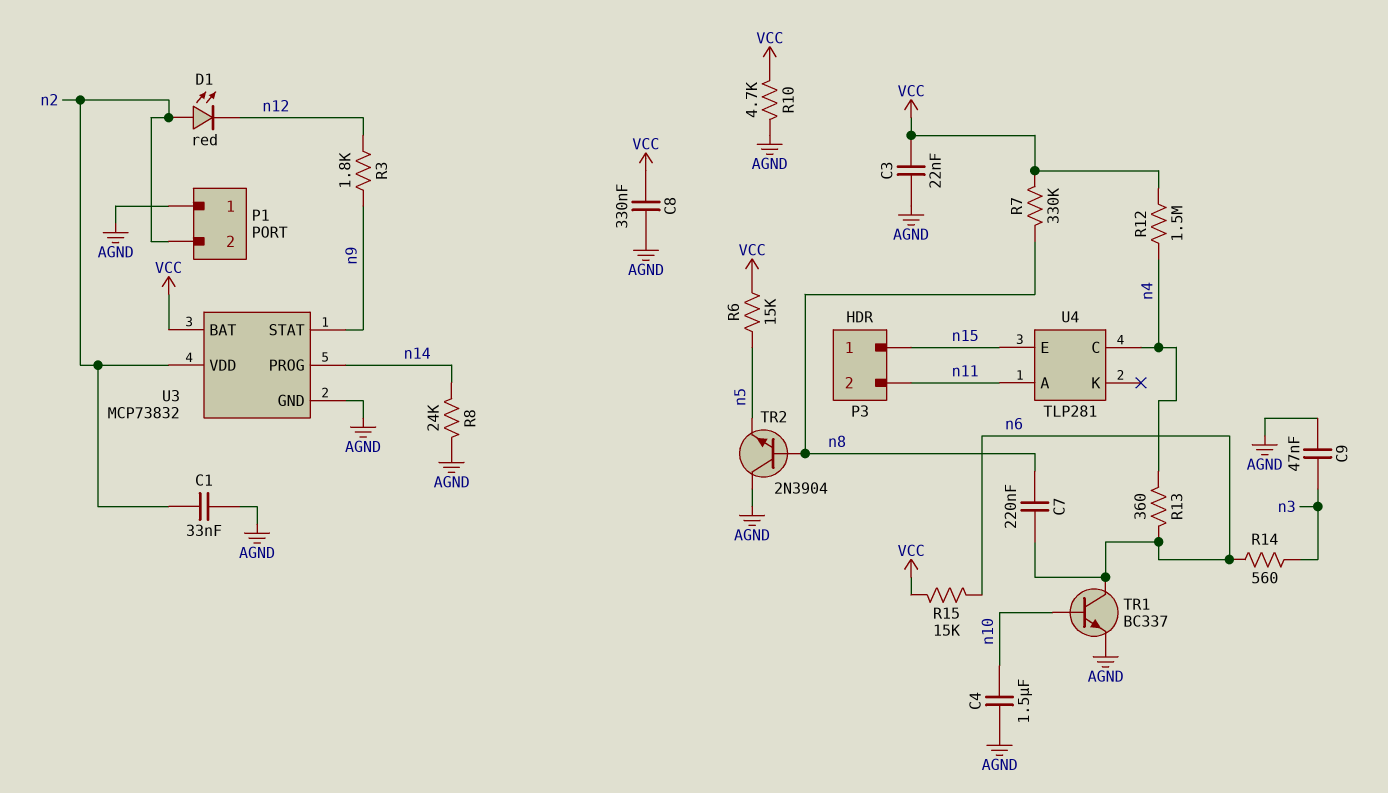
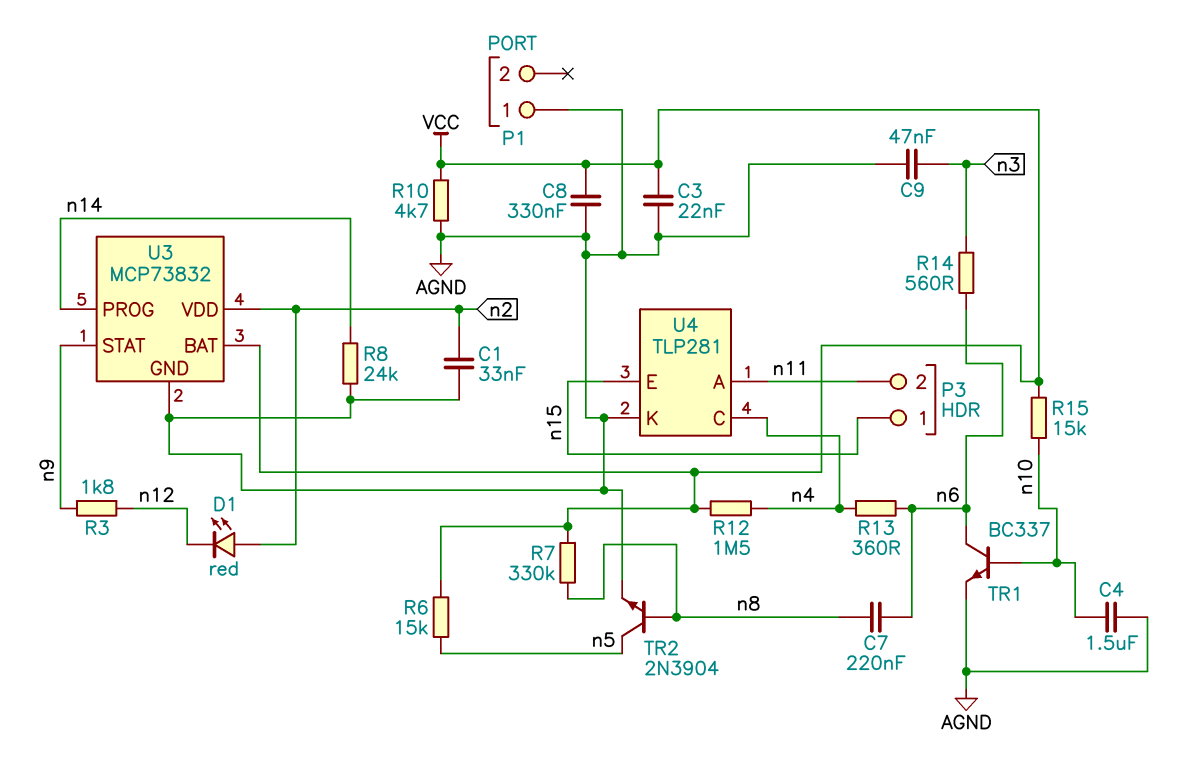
P1 pin 2: n2 -> none
R15: 15k (VCC, n6) -> 15k (VCC, n10)
TR2: NPN 2N3904 (B n8, C AGND, E n5) -> NPN 2N3904 (B n8, C n5, E AGND)
U4 pin K: none -> AGND

